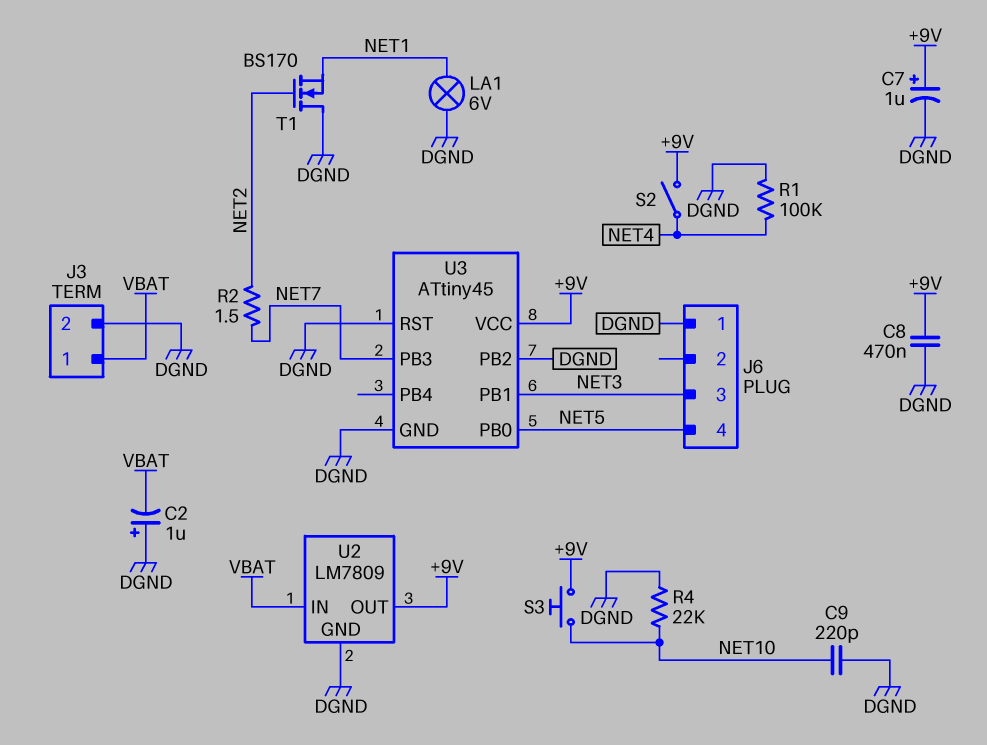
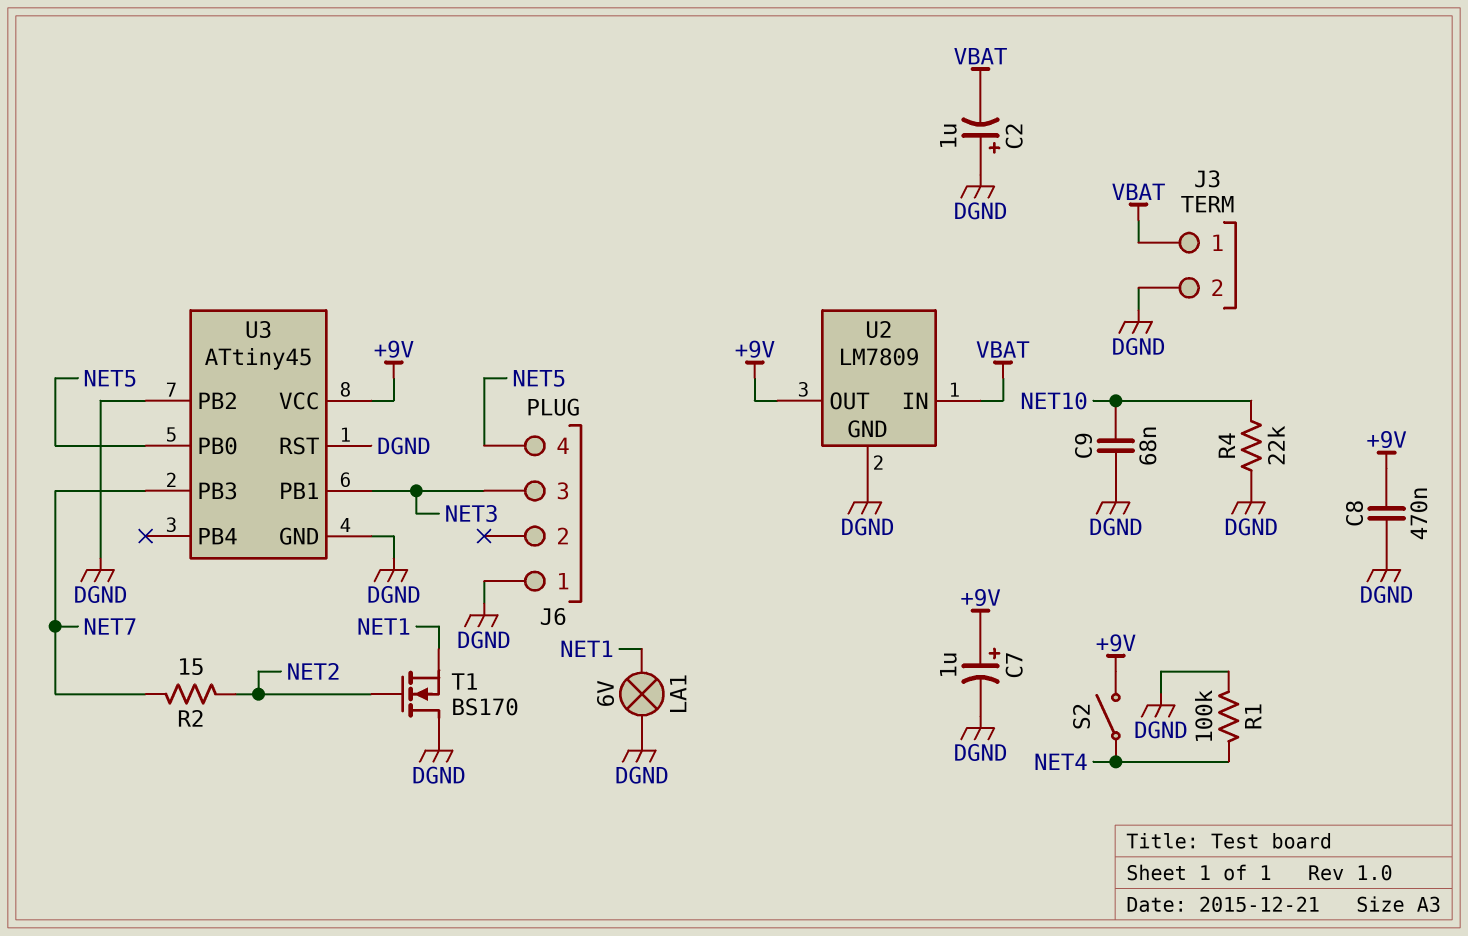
C9: 220pF (DGND, NET10) -> 68nF (DGND, NET10)
R2: 1.5 (NET2, NET7) -> 15 (NET2, NET7)
S3: button (+9V, NET10) -> none

